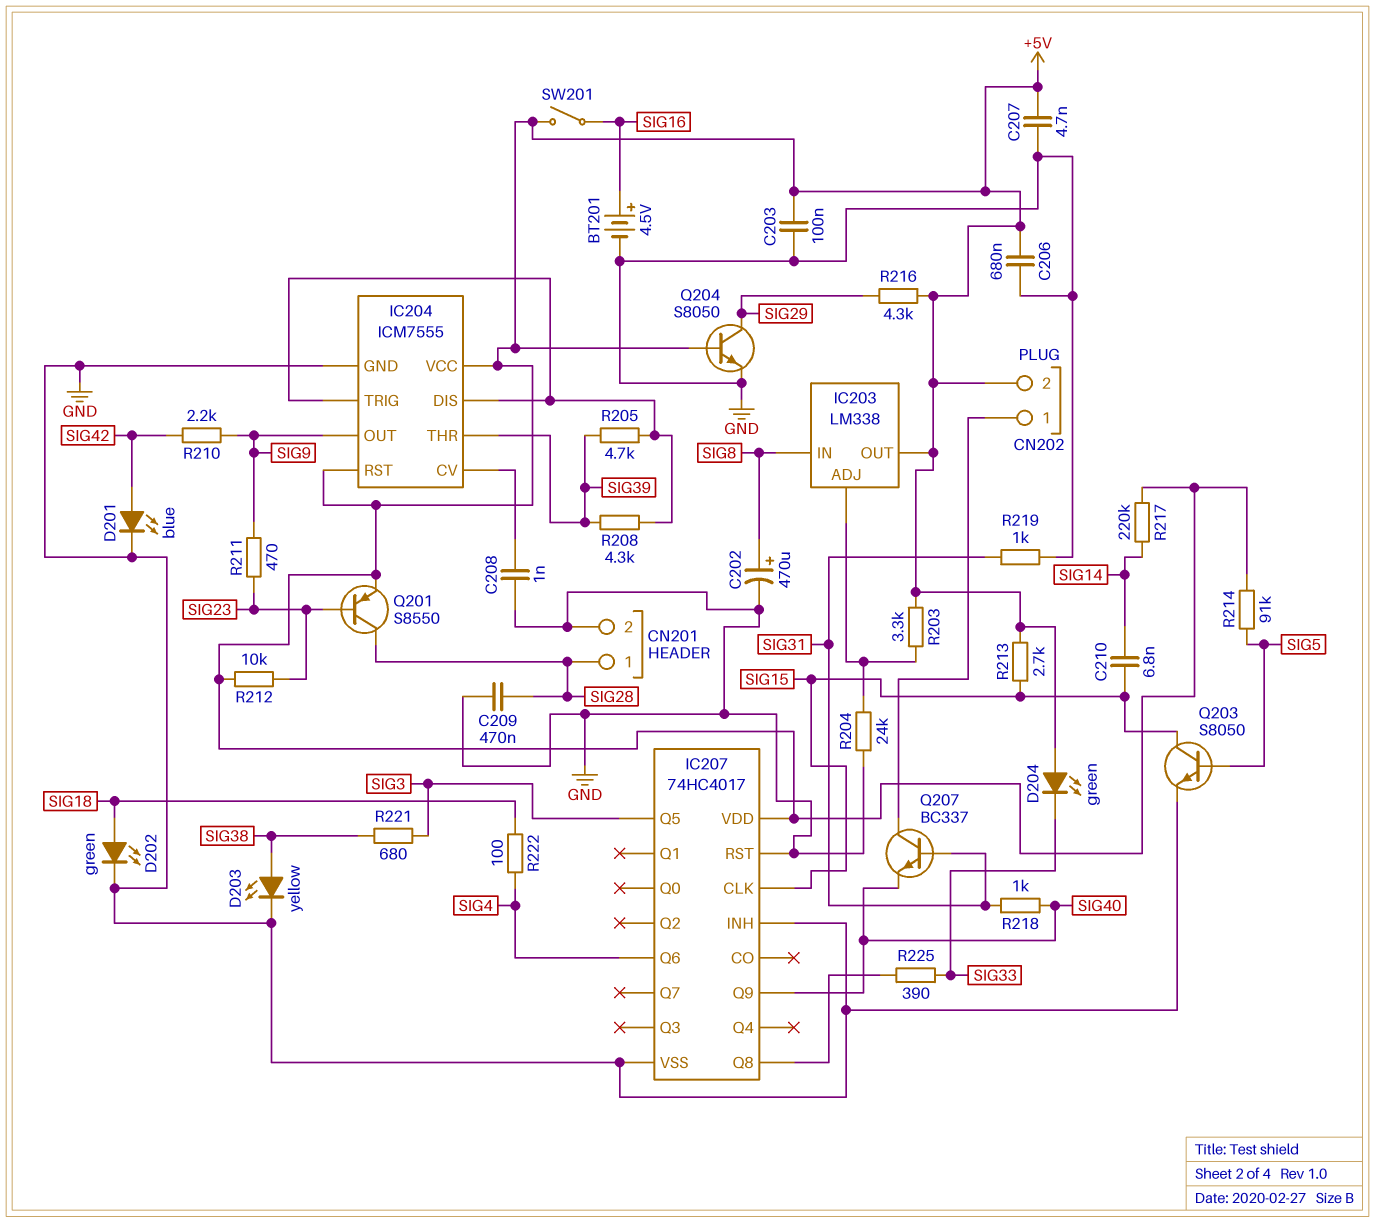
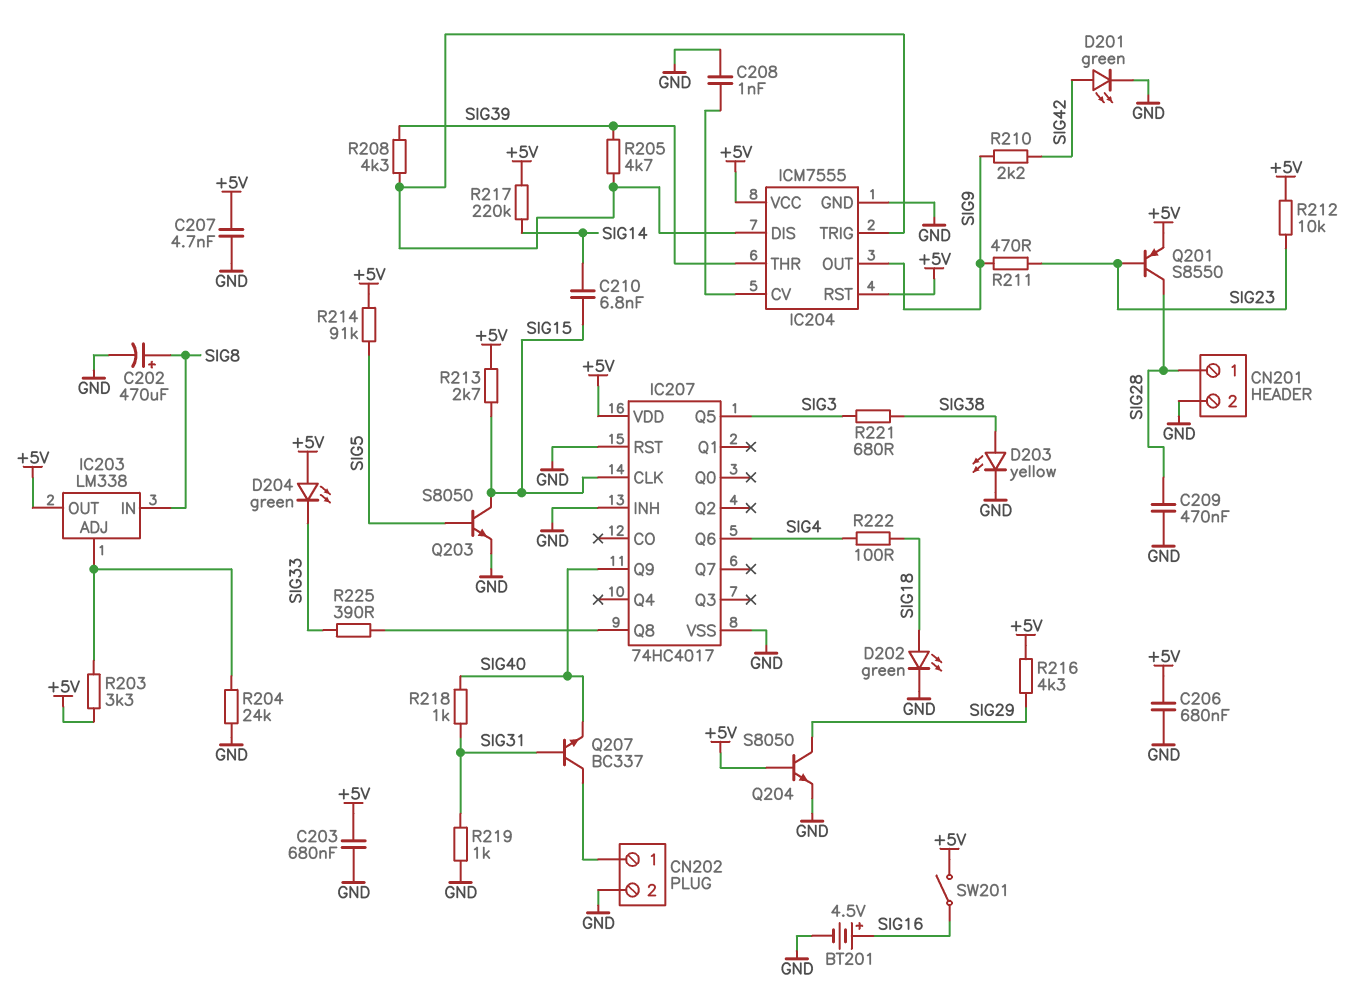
C203: 100nF (+5V, GND) -> 680nF (+5V, GND)
CN202 pin 2: +5V -> GND
D201: LED blue (A SIG42, K GND) -> LED green (A SIG42, K GND)

